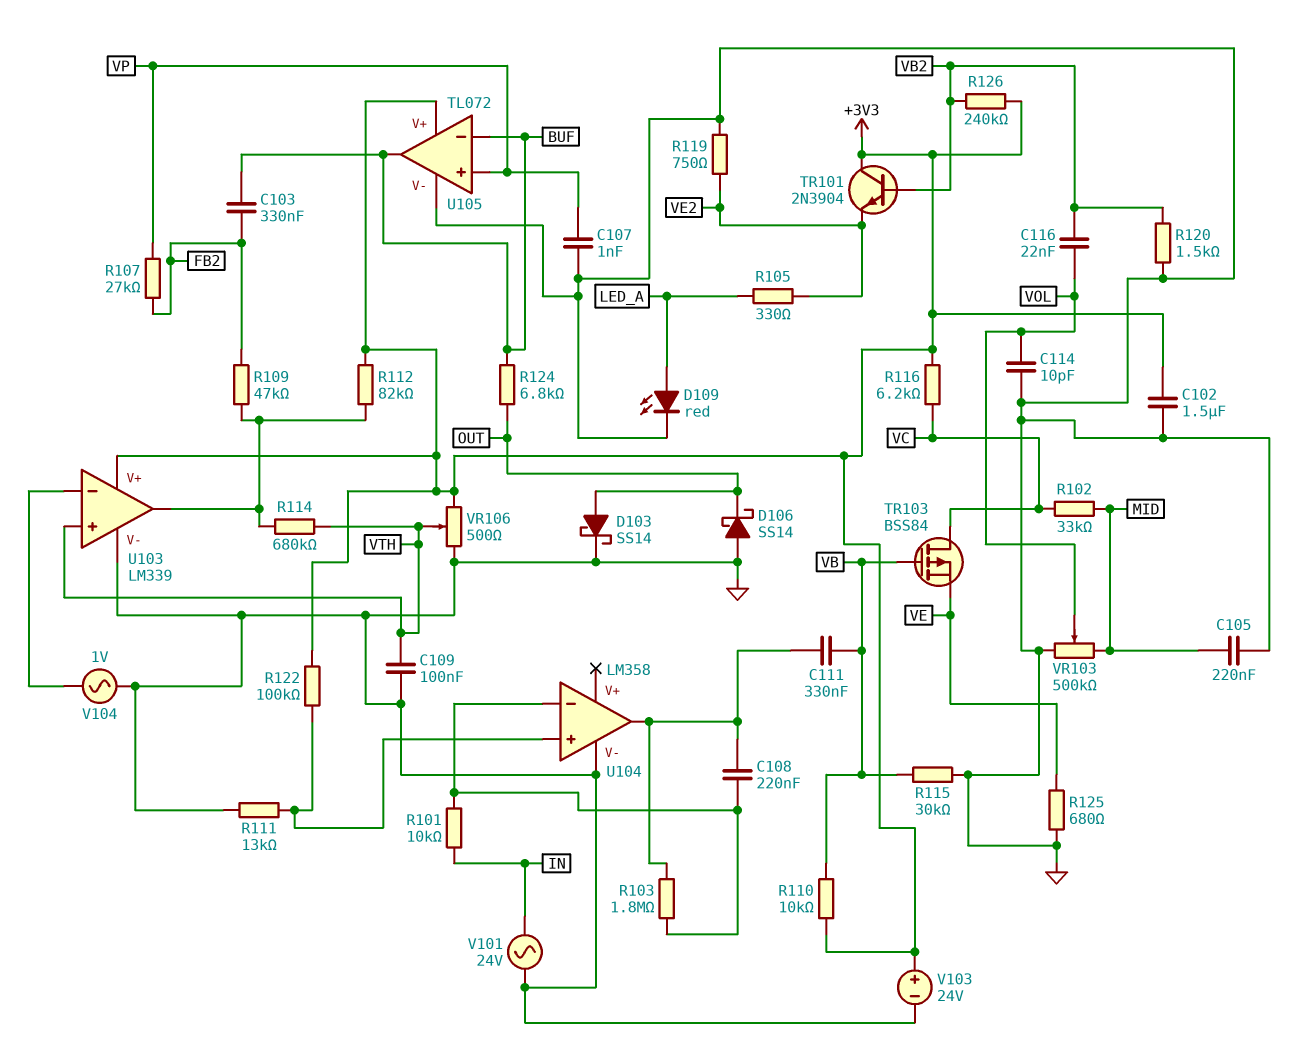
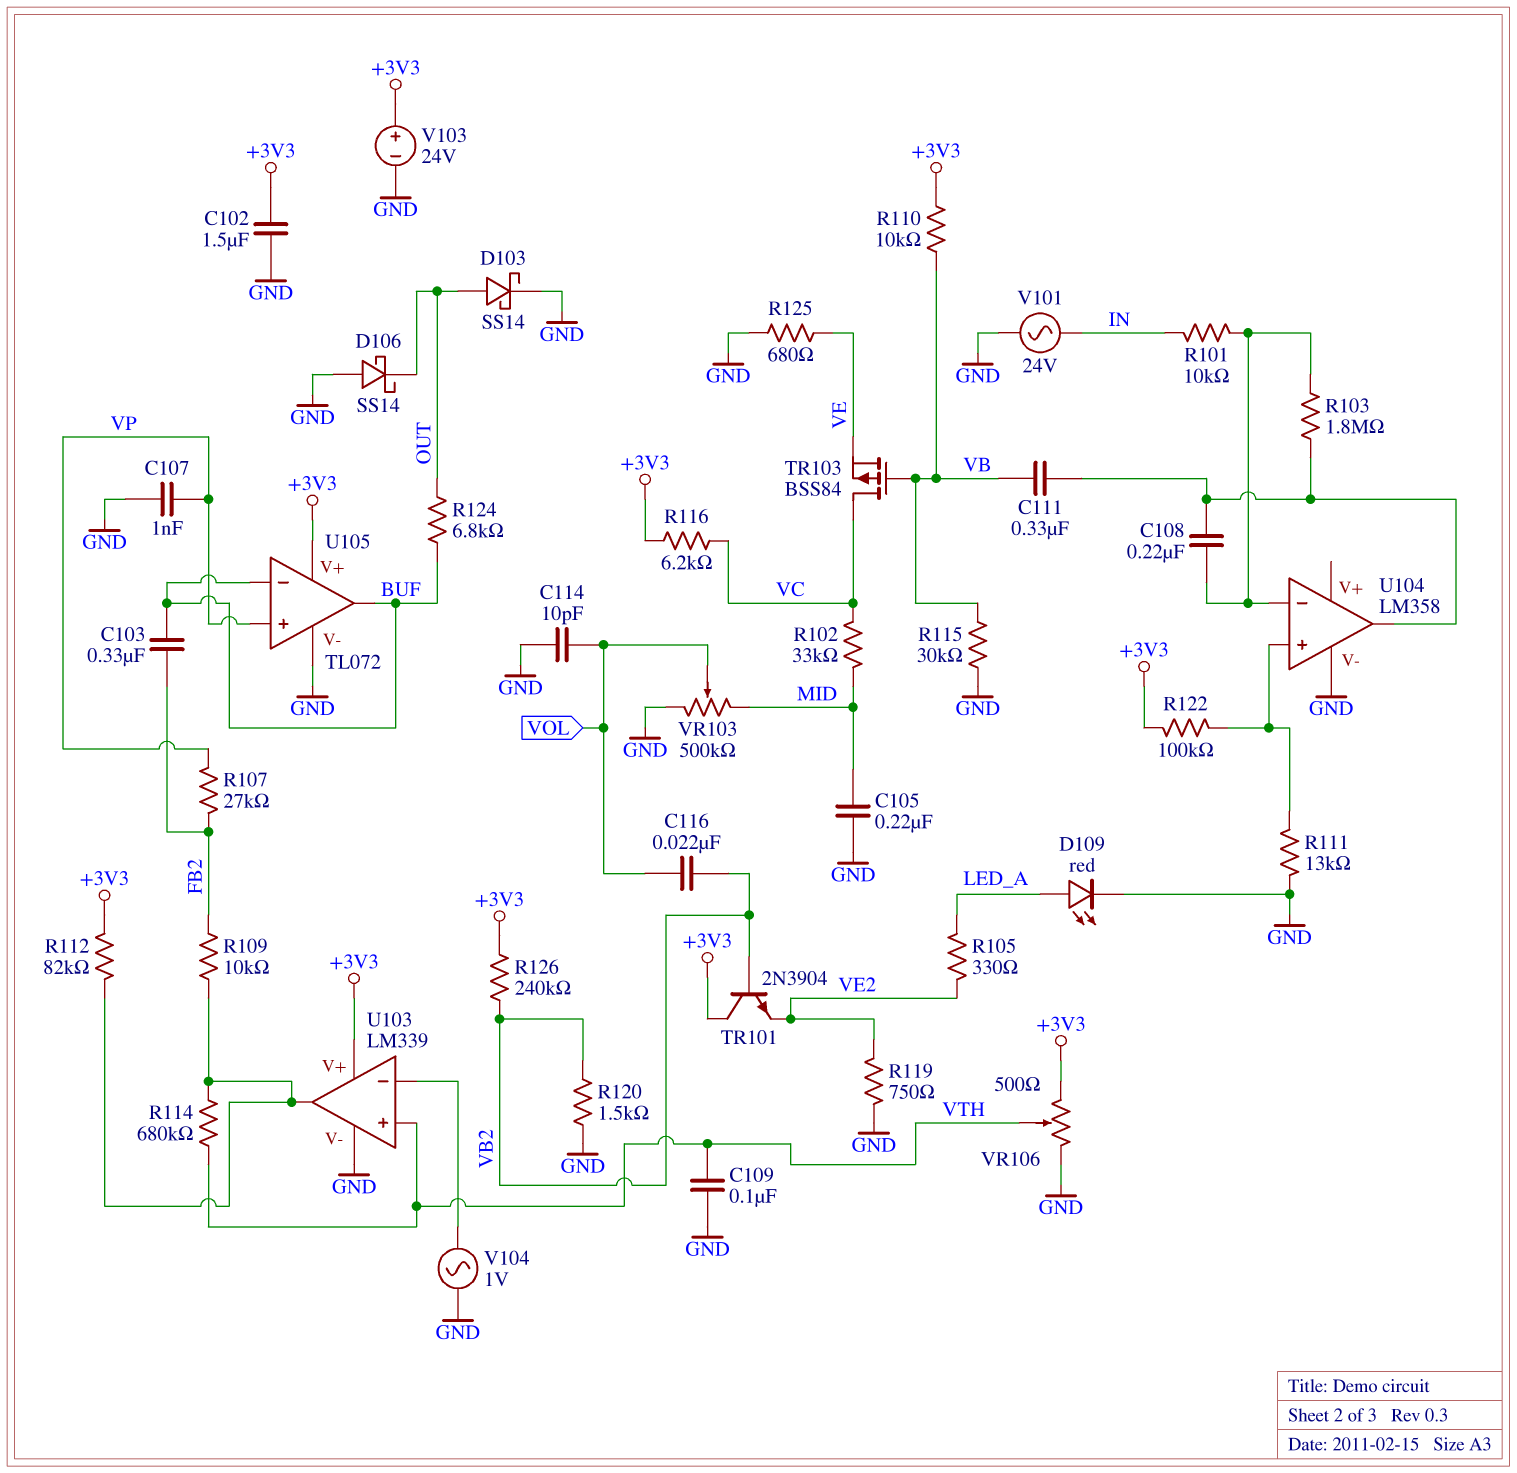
R109: 47k (FB2, U103/out) -> 10k (FB2, U103/out)

